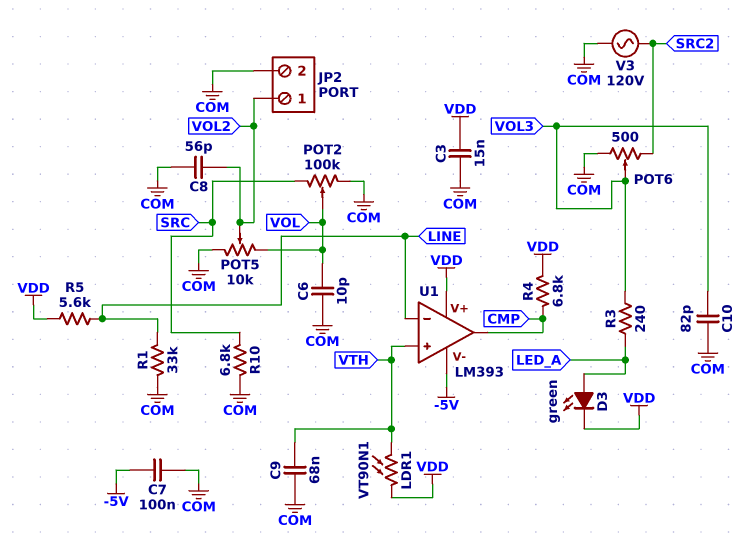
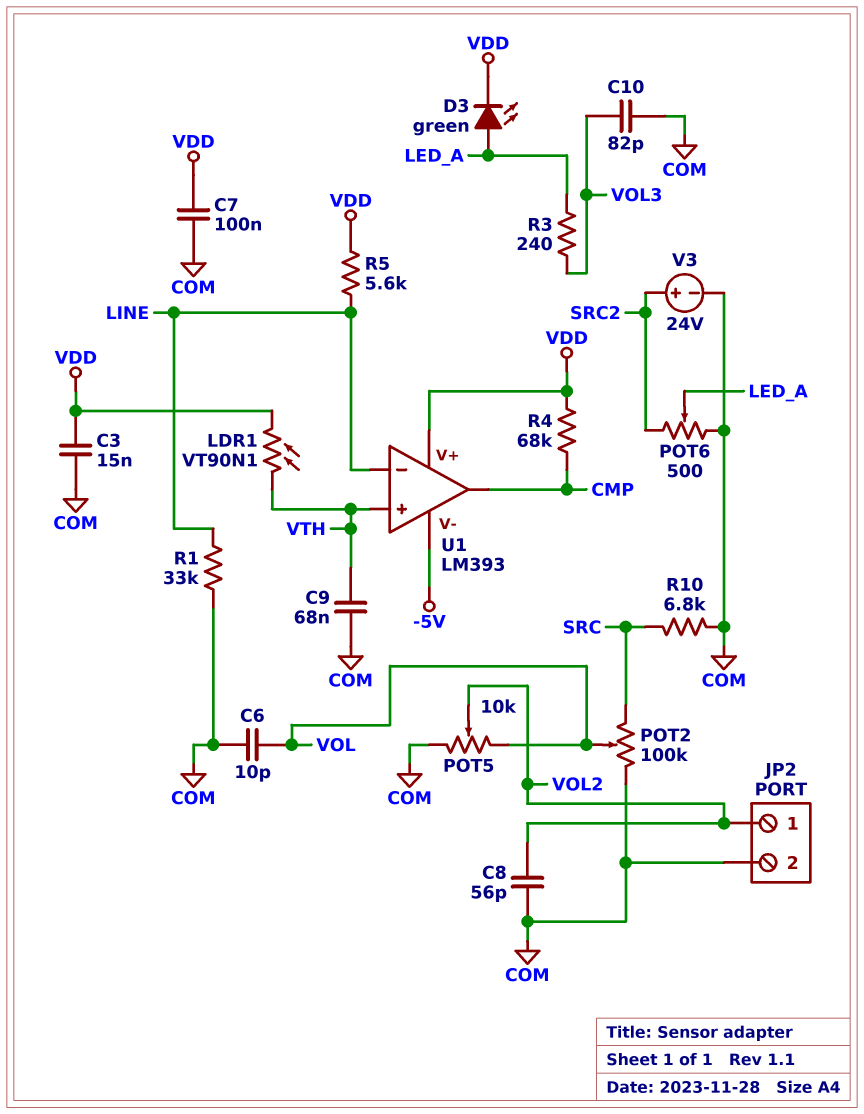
C7: 100nF (-5V, COM) -> 100nF (COM, VDD)
POT6: 500 (COM, SRC2, wiper VOL3) -> 500 (COM, SRC2, wiper LED_A)
R4: 6.8k (CMP, VDD) -> 68k (CMP, VDD)
V3: AC 120V (COM, SRC2) -> 24V (plus SRC2, minus COM)

